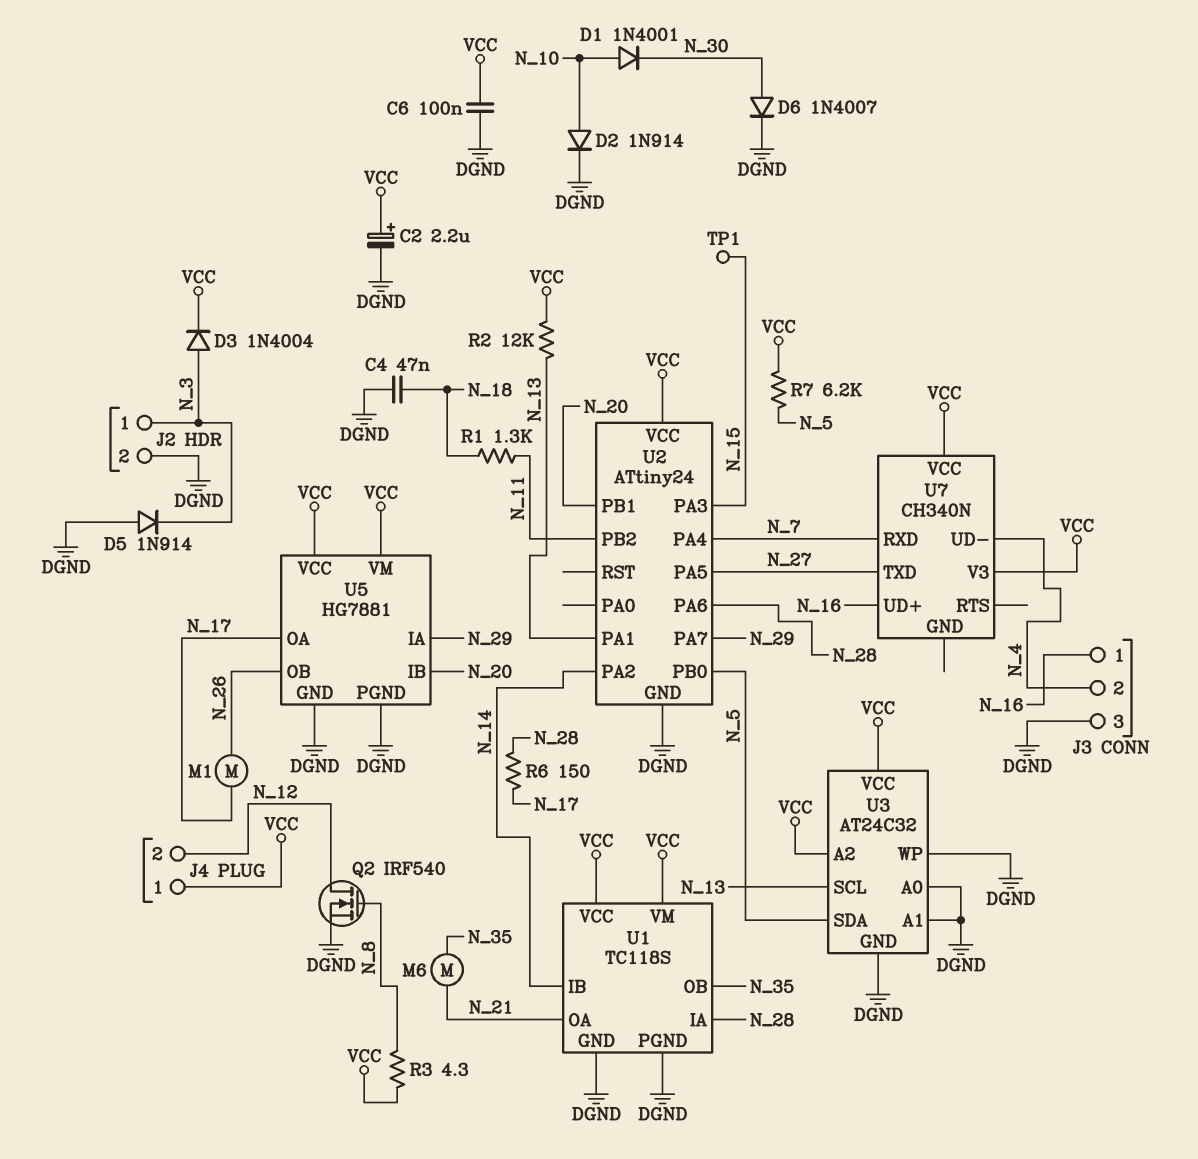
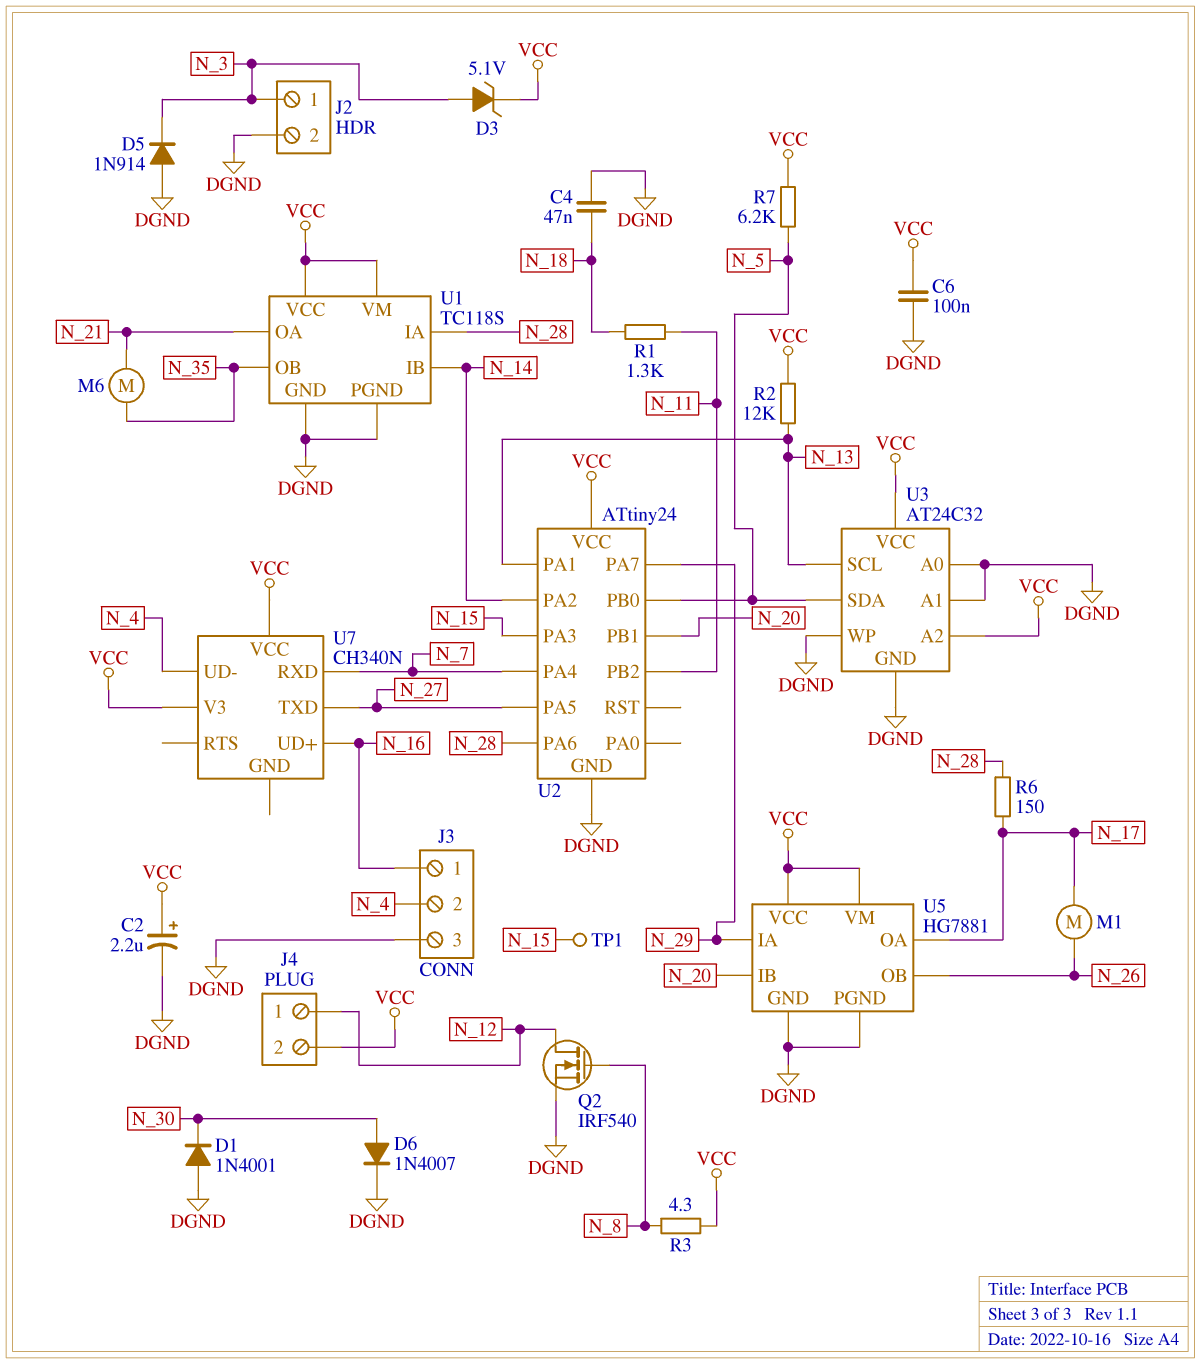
D1: diode 1N4001 (A N_10, K N_30) -> diode 1N4001 (A DGND, K N_30)
D2: diode 1N914 (A N_10, K DGND) -> none
D3: diode 1N4004 (A N_3, K VCC) -> zener 5.1V (A N_3, K VCC)
J4 pin 1: VCC -> N_12
J4 pin 2: N_12 -> VCC

